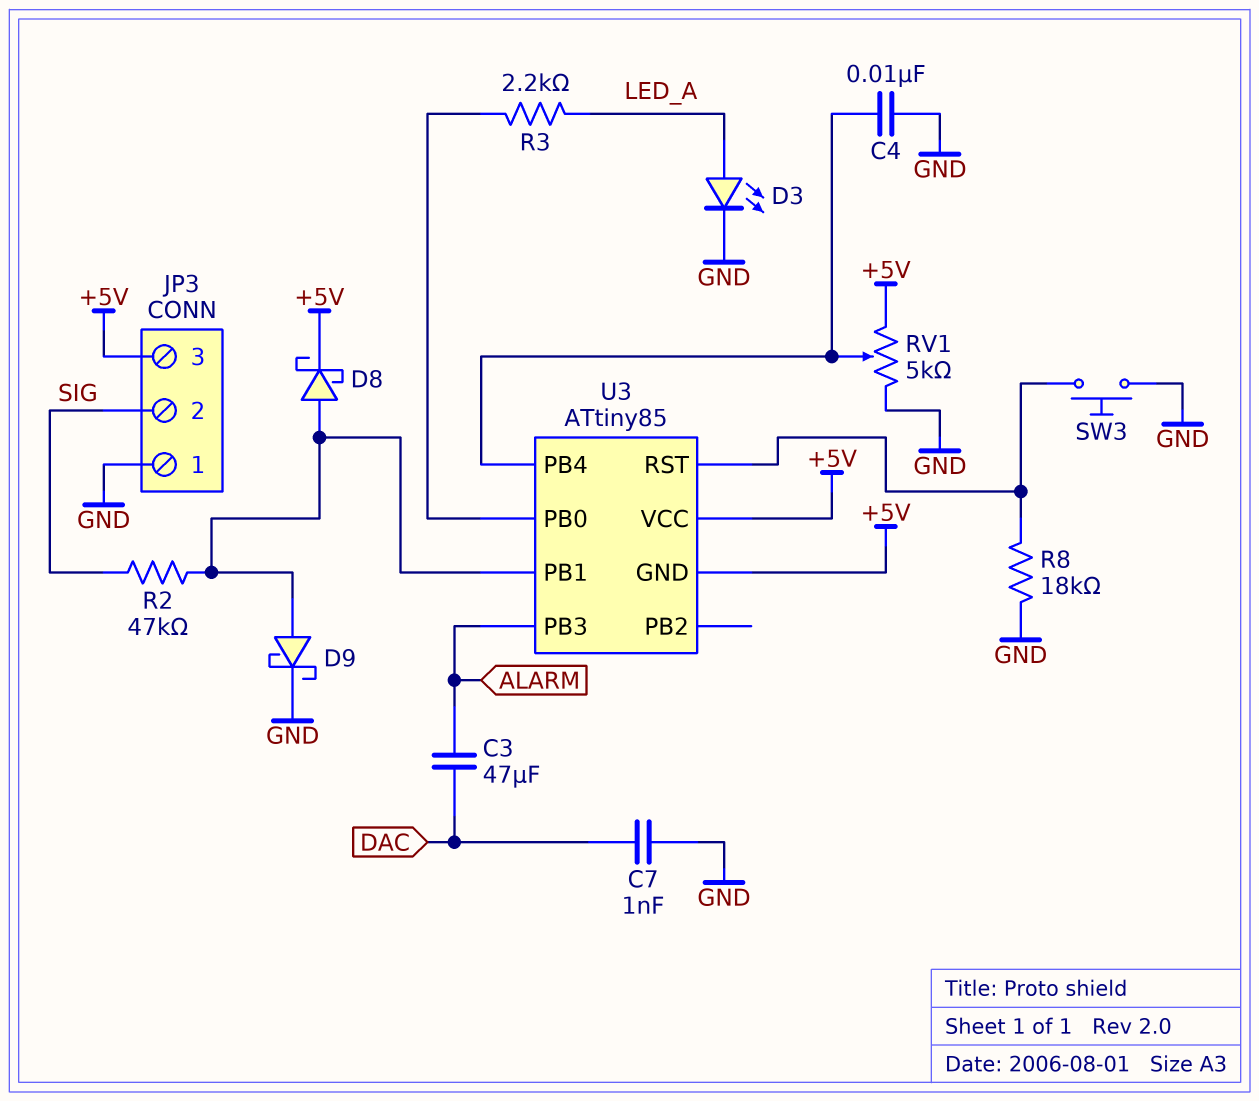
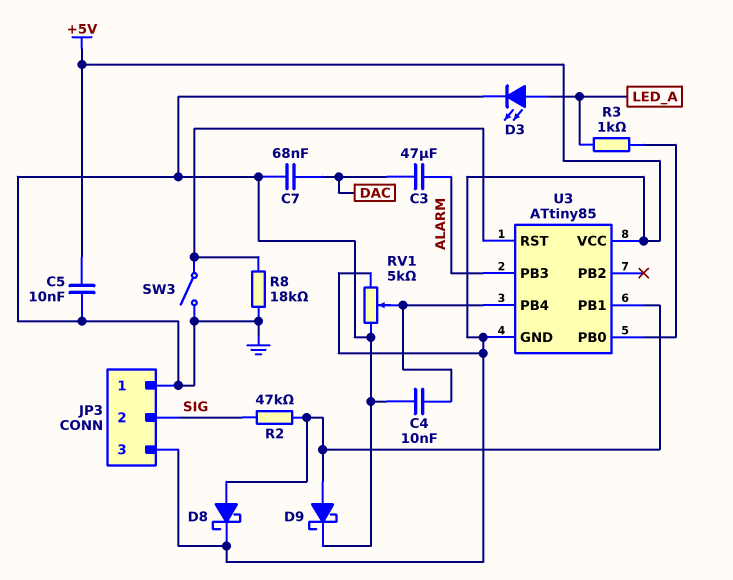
C5: none -> 10nF (+5V, GND)
C7: 1nF (DAC, GND) -> 68nF (DAC, GND)
R3: 2.2k (LED_A, U3/PB0) -> 1k (LED_A, U3/PB0)
SW3: button (GND, U3/RST) -> switch (GND, U3/RST)

